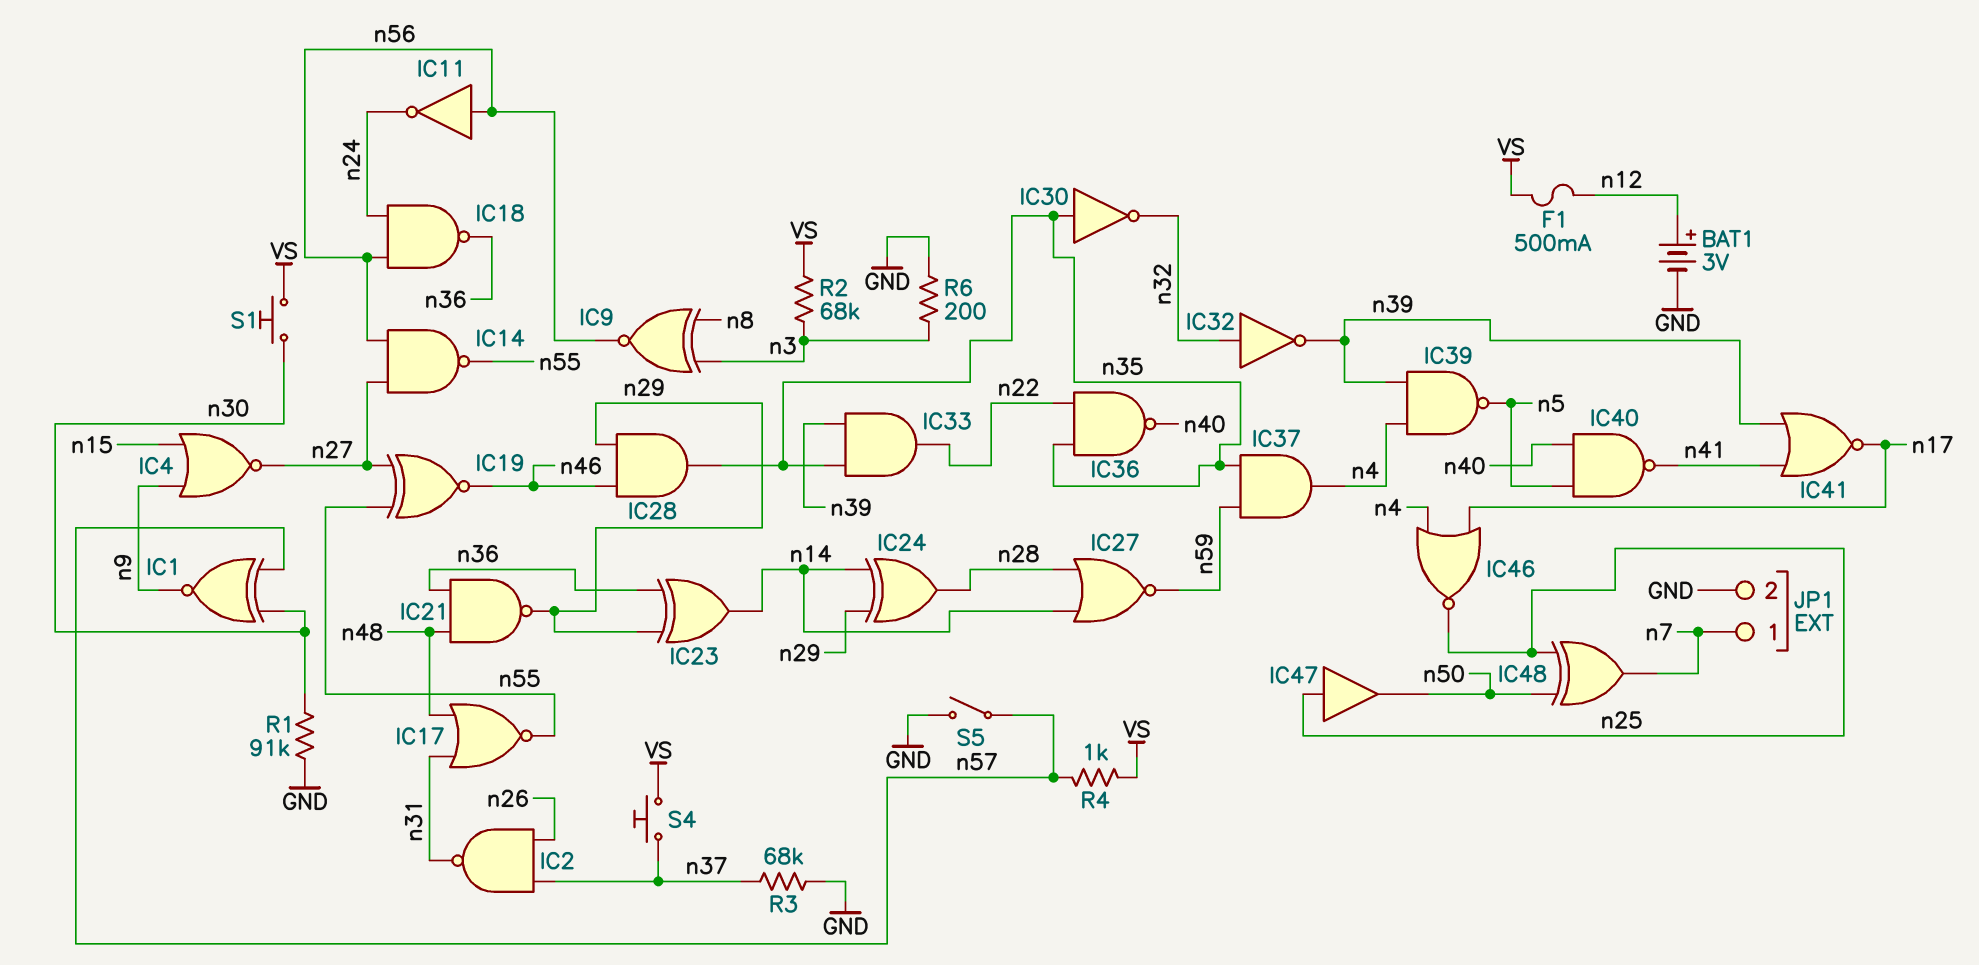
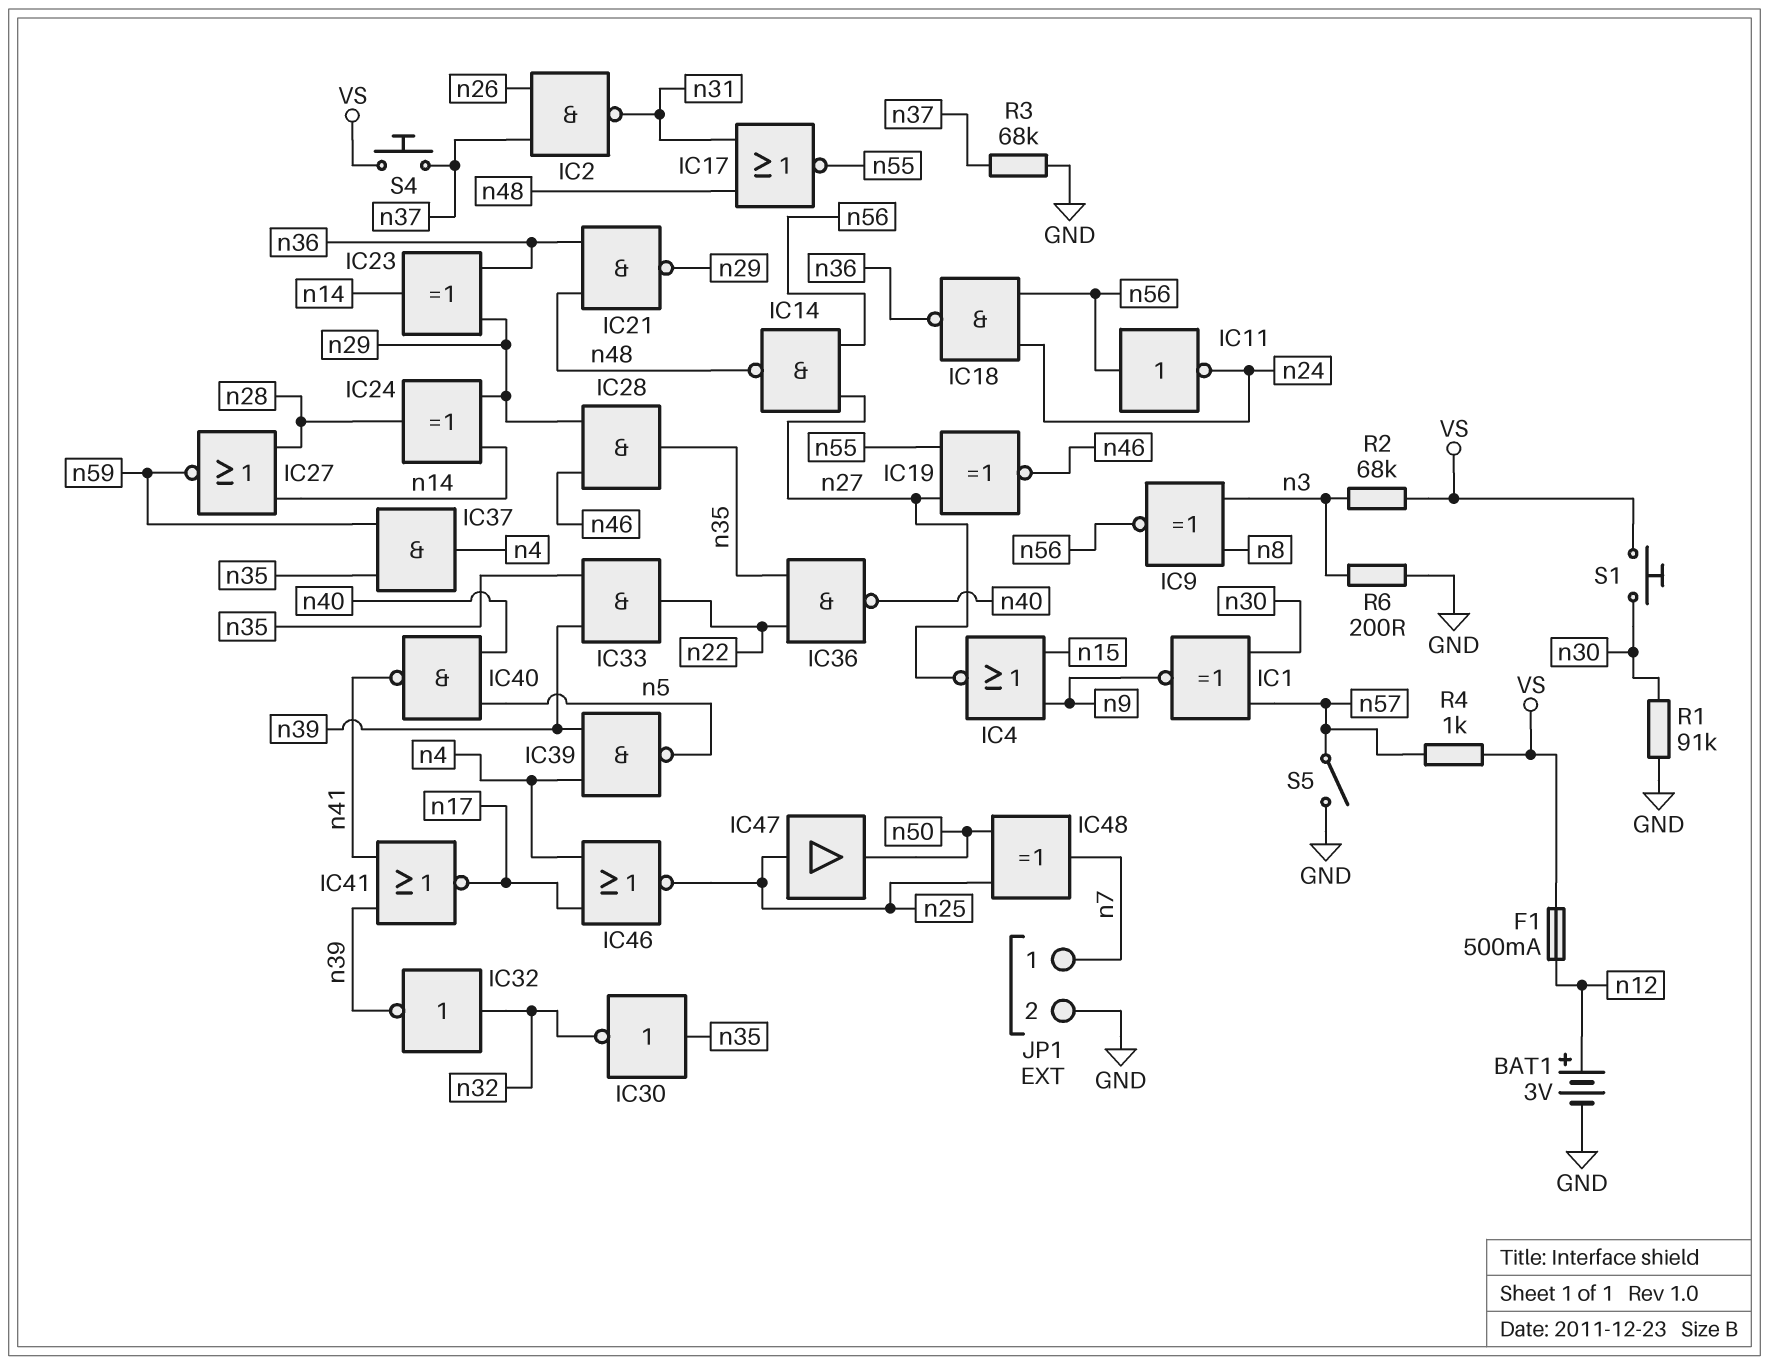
IC14: NAND (in n27, in n56, out n55) -> NAND (in n27, in n56, out n48)

